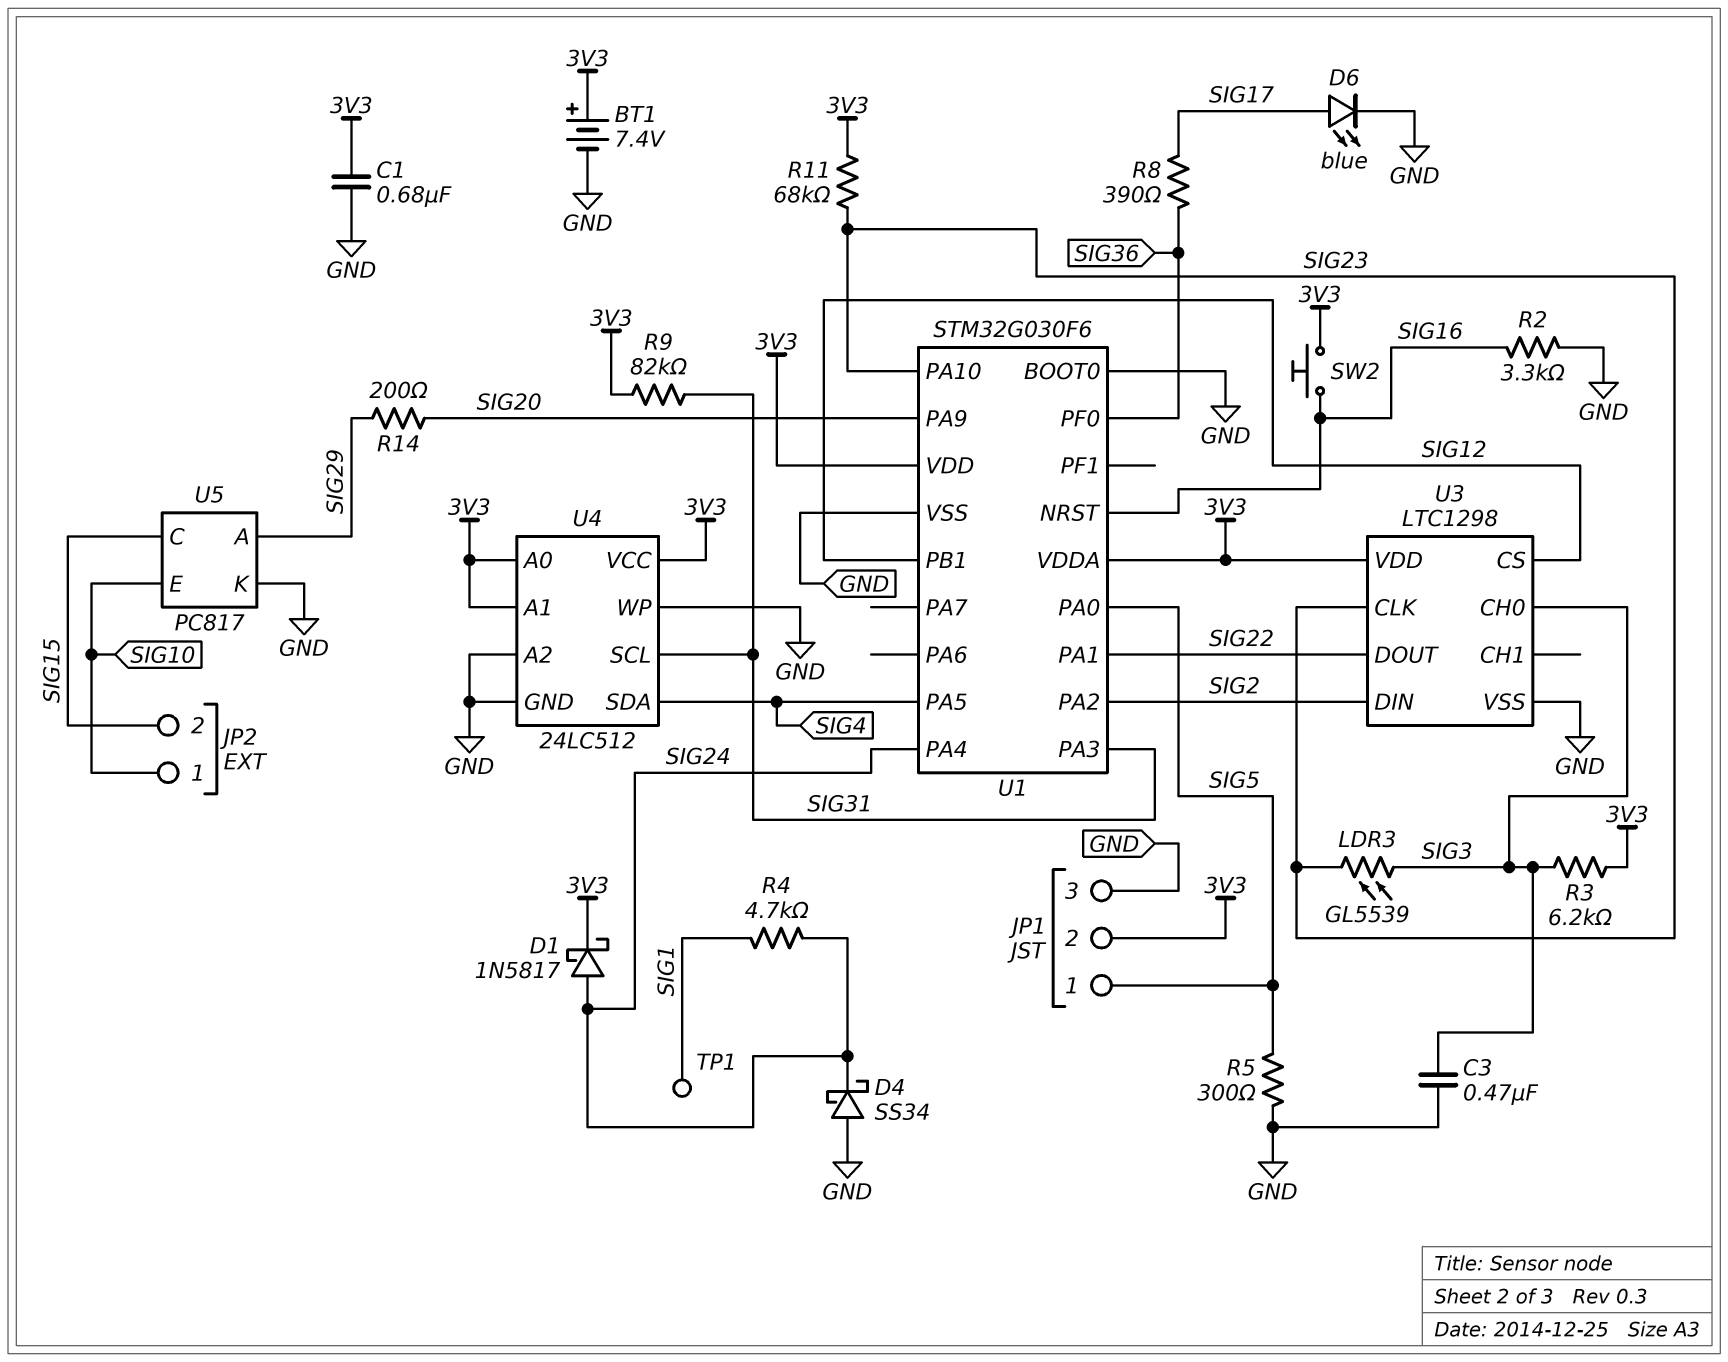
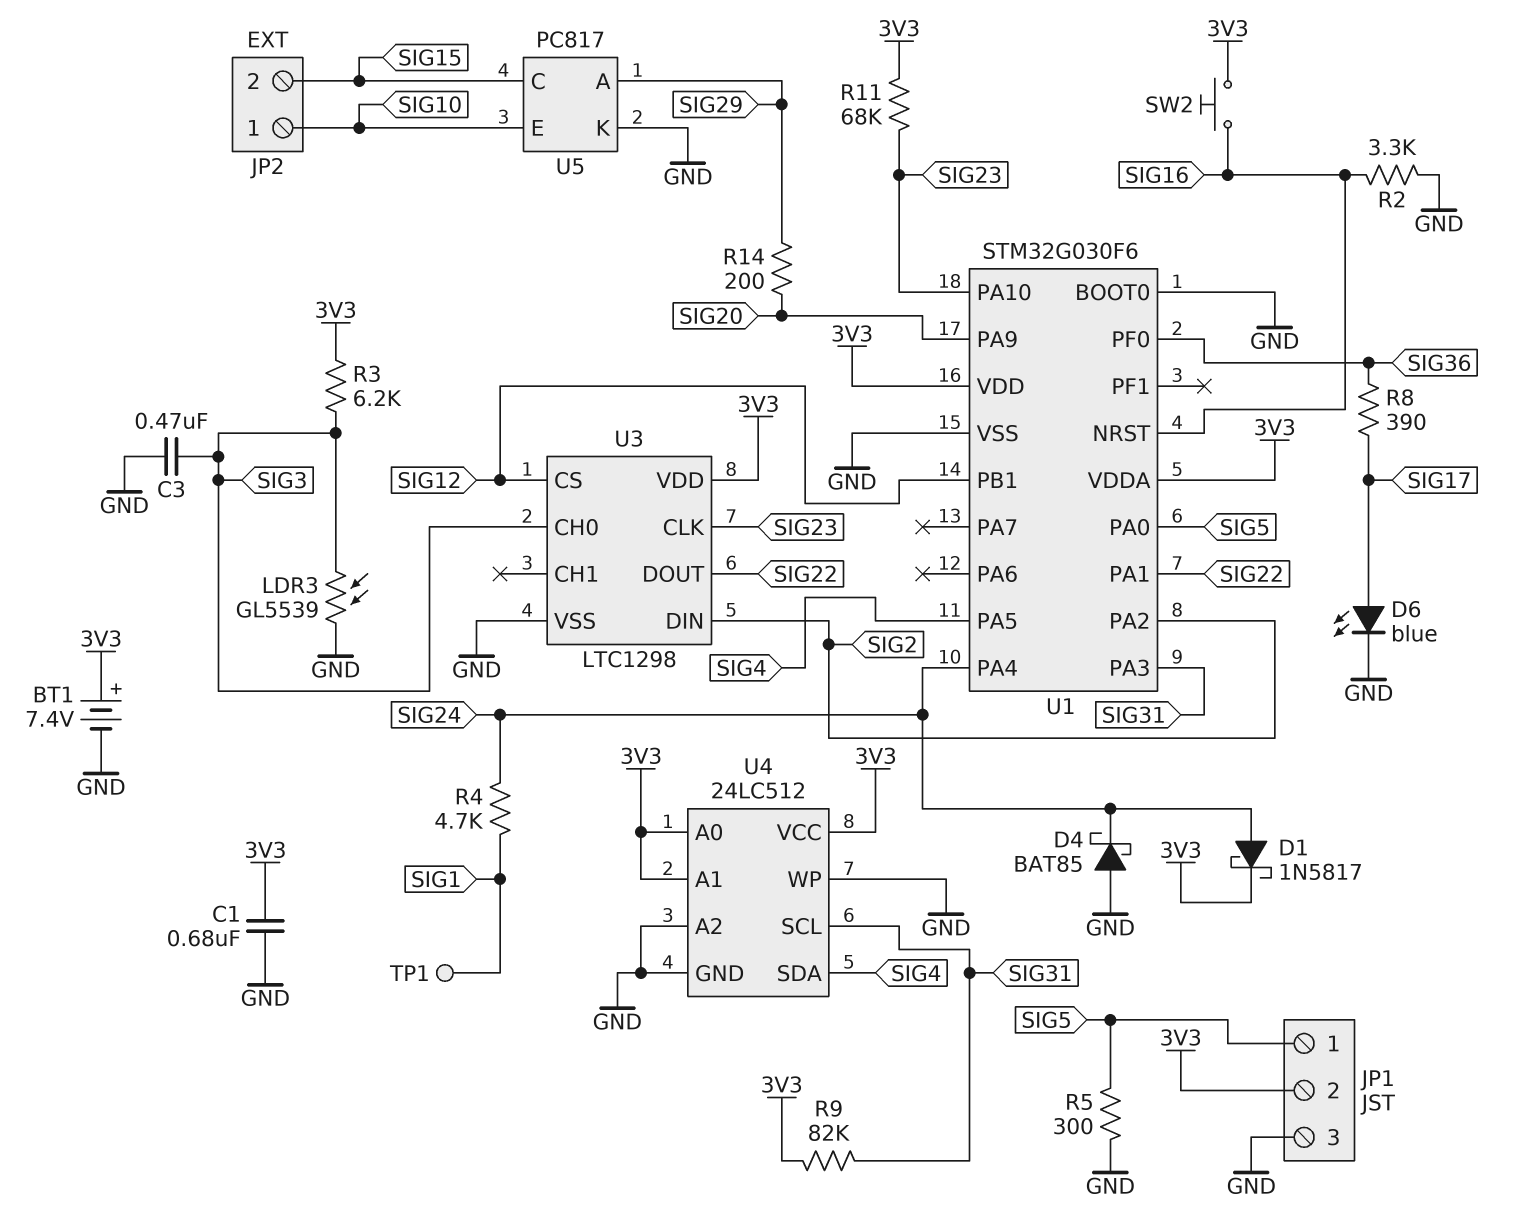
D4: schottky SS34 (A GND, K SIG24) -> schottky BAT85 (A GND, K SIG24)
LDR3: GL5539 (SIG3, SIG23) -> GL5539 (GND, SIG3)

